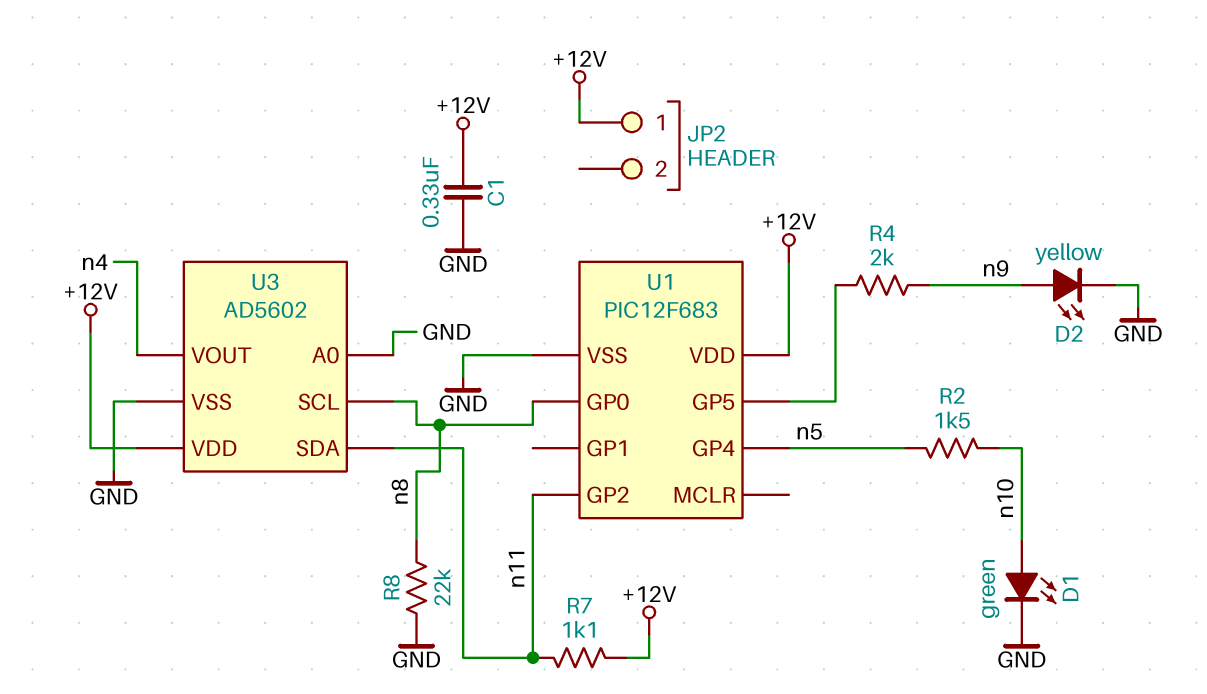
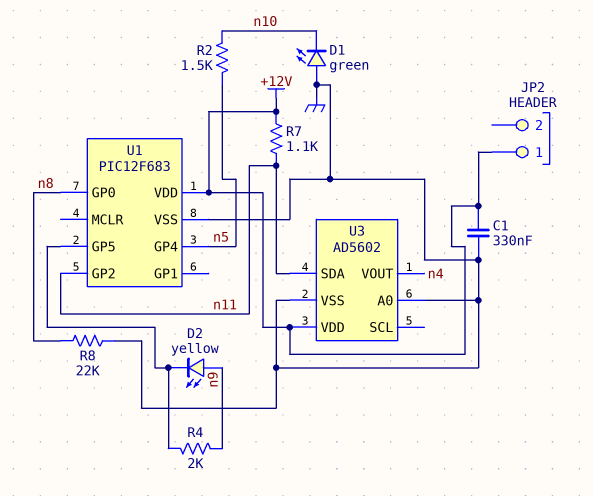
D1: LED green (A n10, K GND) -> LED green (A GND, K n10)
D2: LED yellow (A n9, K GND) -> LED yellow (A n9, K U1/GP5)
U3 pin SCL: n8 -> none

